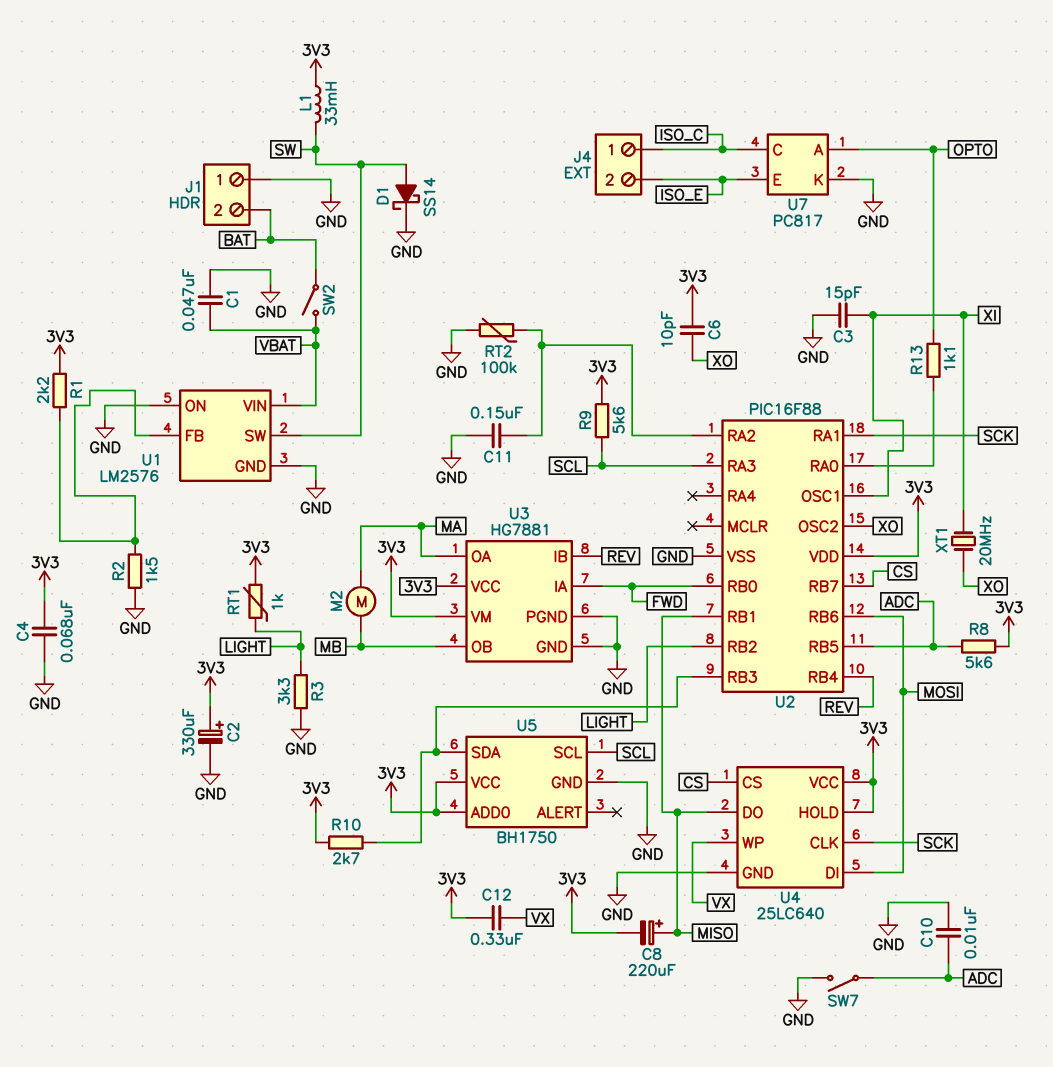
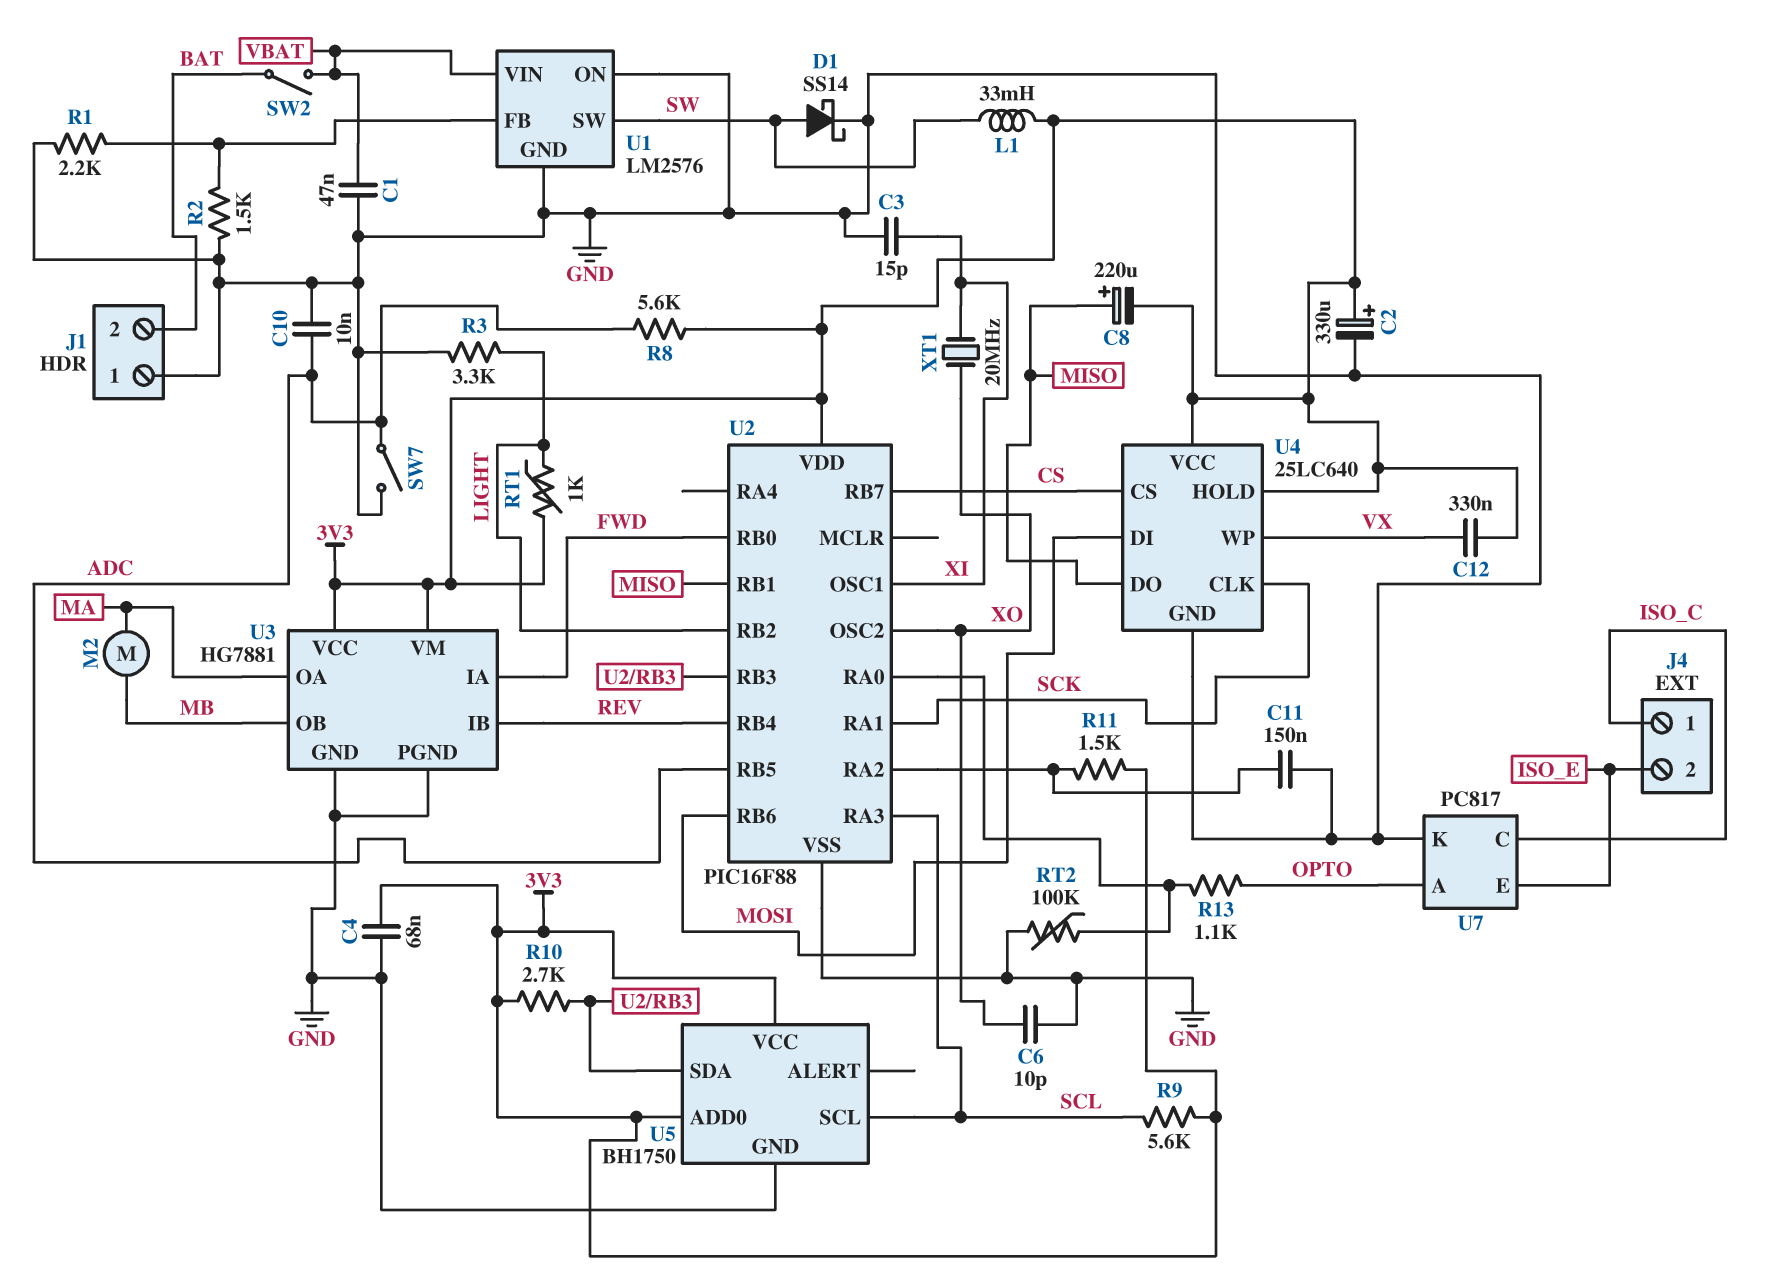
C6: 10pF (3V3, XO) -> 10pF (GND, XO)
R1: 2.2k (3V3, U1/FB) -> 2.2k (GND, U1/FB)
R11: none -> 1.5k (3V3, U2/RA2)
RT2: 100k (GND, U2/RA2) -> 100k (GND, U2/RA0)

